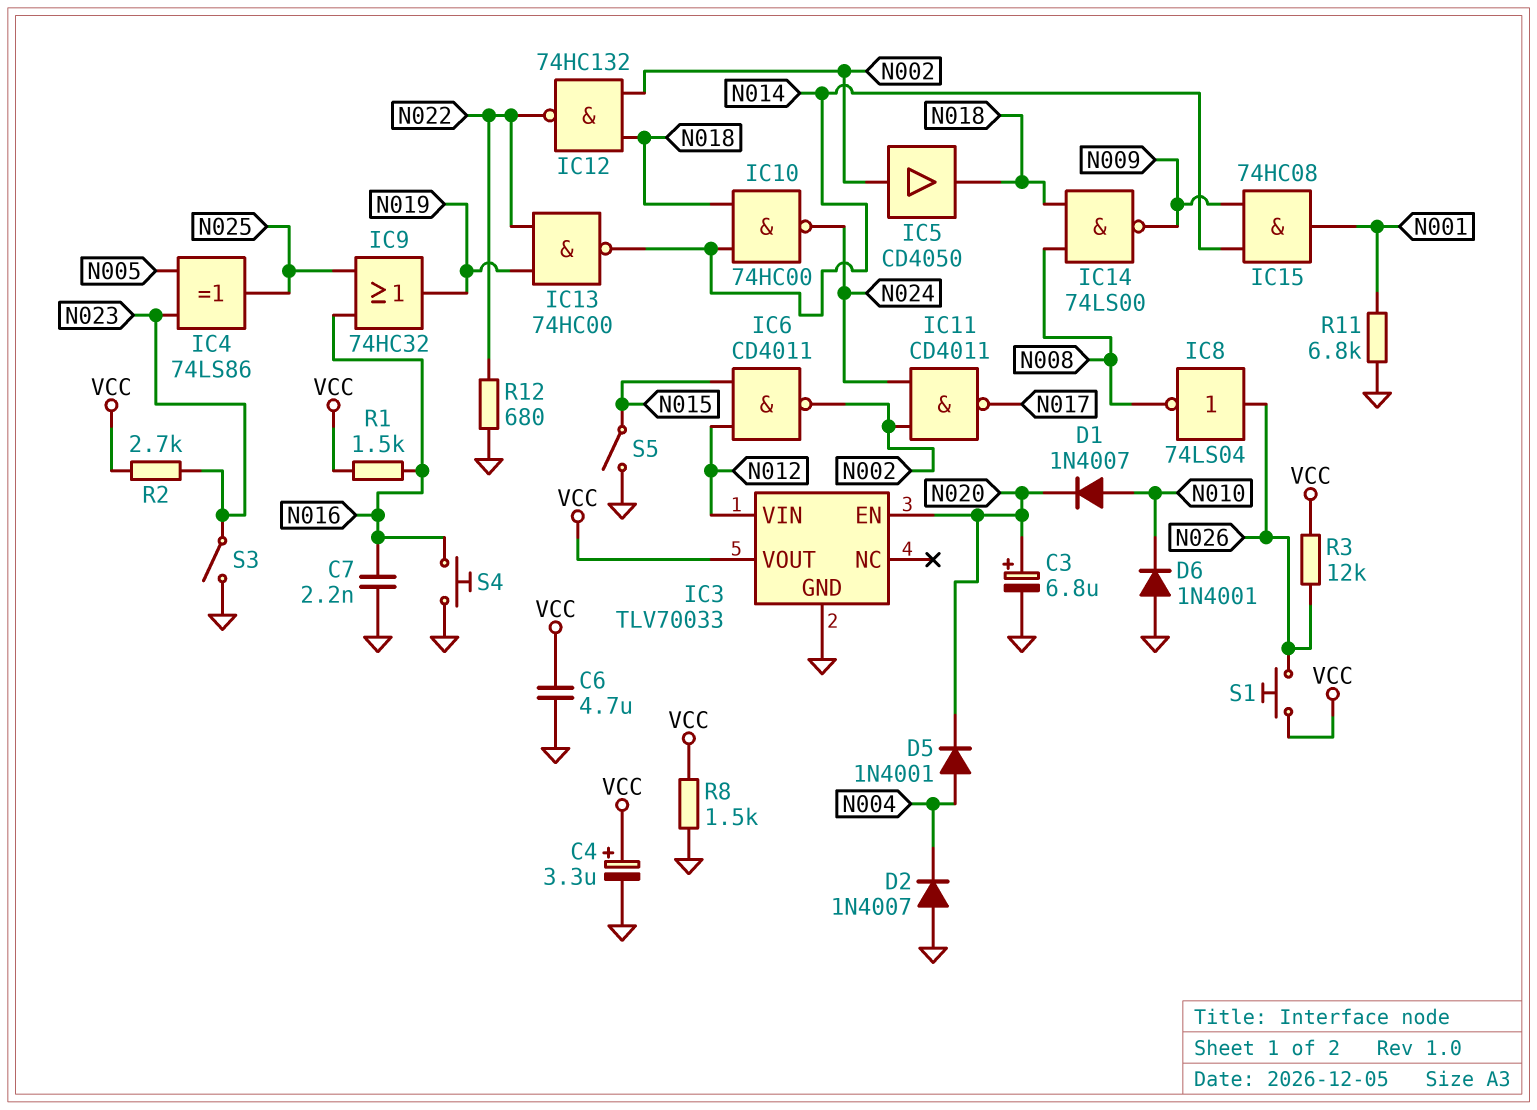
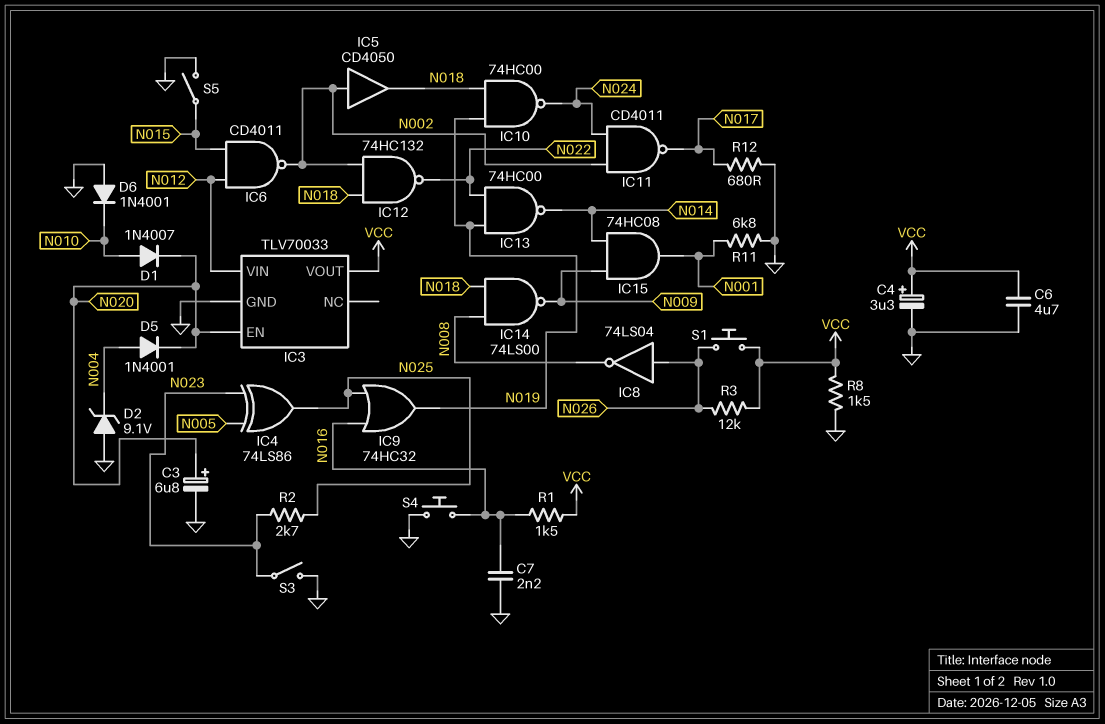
D2: diode 1N4007 (A GND, K N004) -> zener 9.1V (A GND, K N004)
IC10: NAND 74HC00 (in N014, in N018, out N024) -> NAND 74HC00 (in N018, in N019, out N024)
R2: 2.7k (N023, VCC) -> 2.7k (N023, N025)
R12: 680 (GND, N022) -> 680 (GND, N017)

